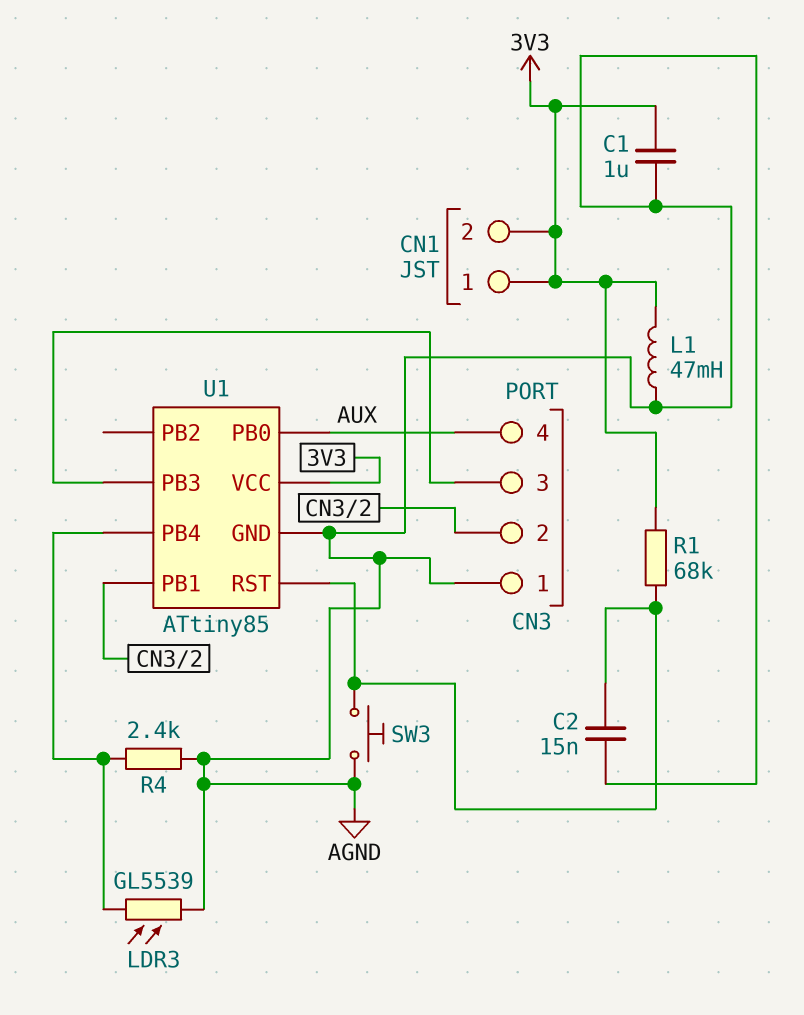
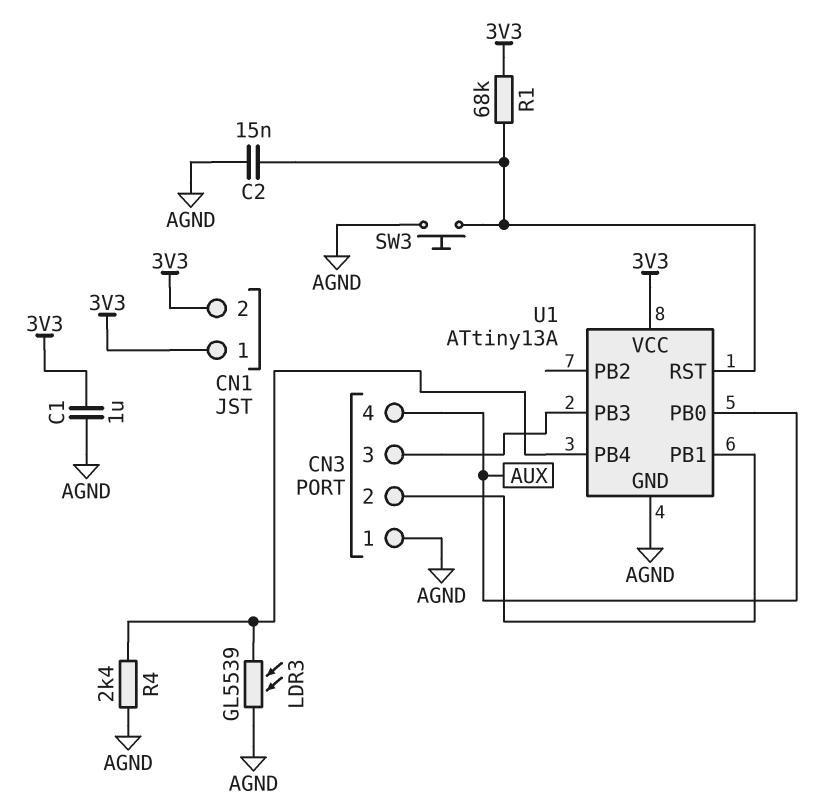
L1: 47mH (3V3, AGND) -> none
U1: ATtiny85 -> ATtiny13A

